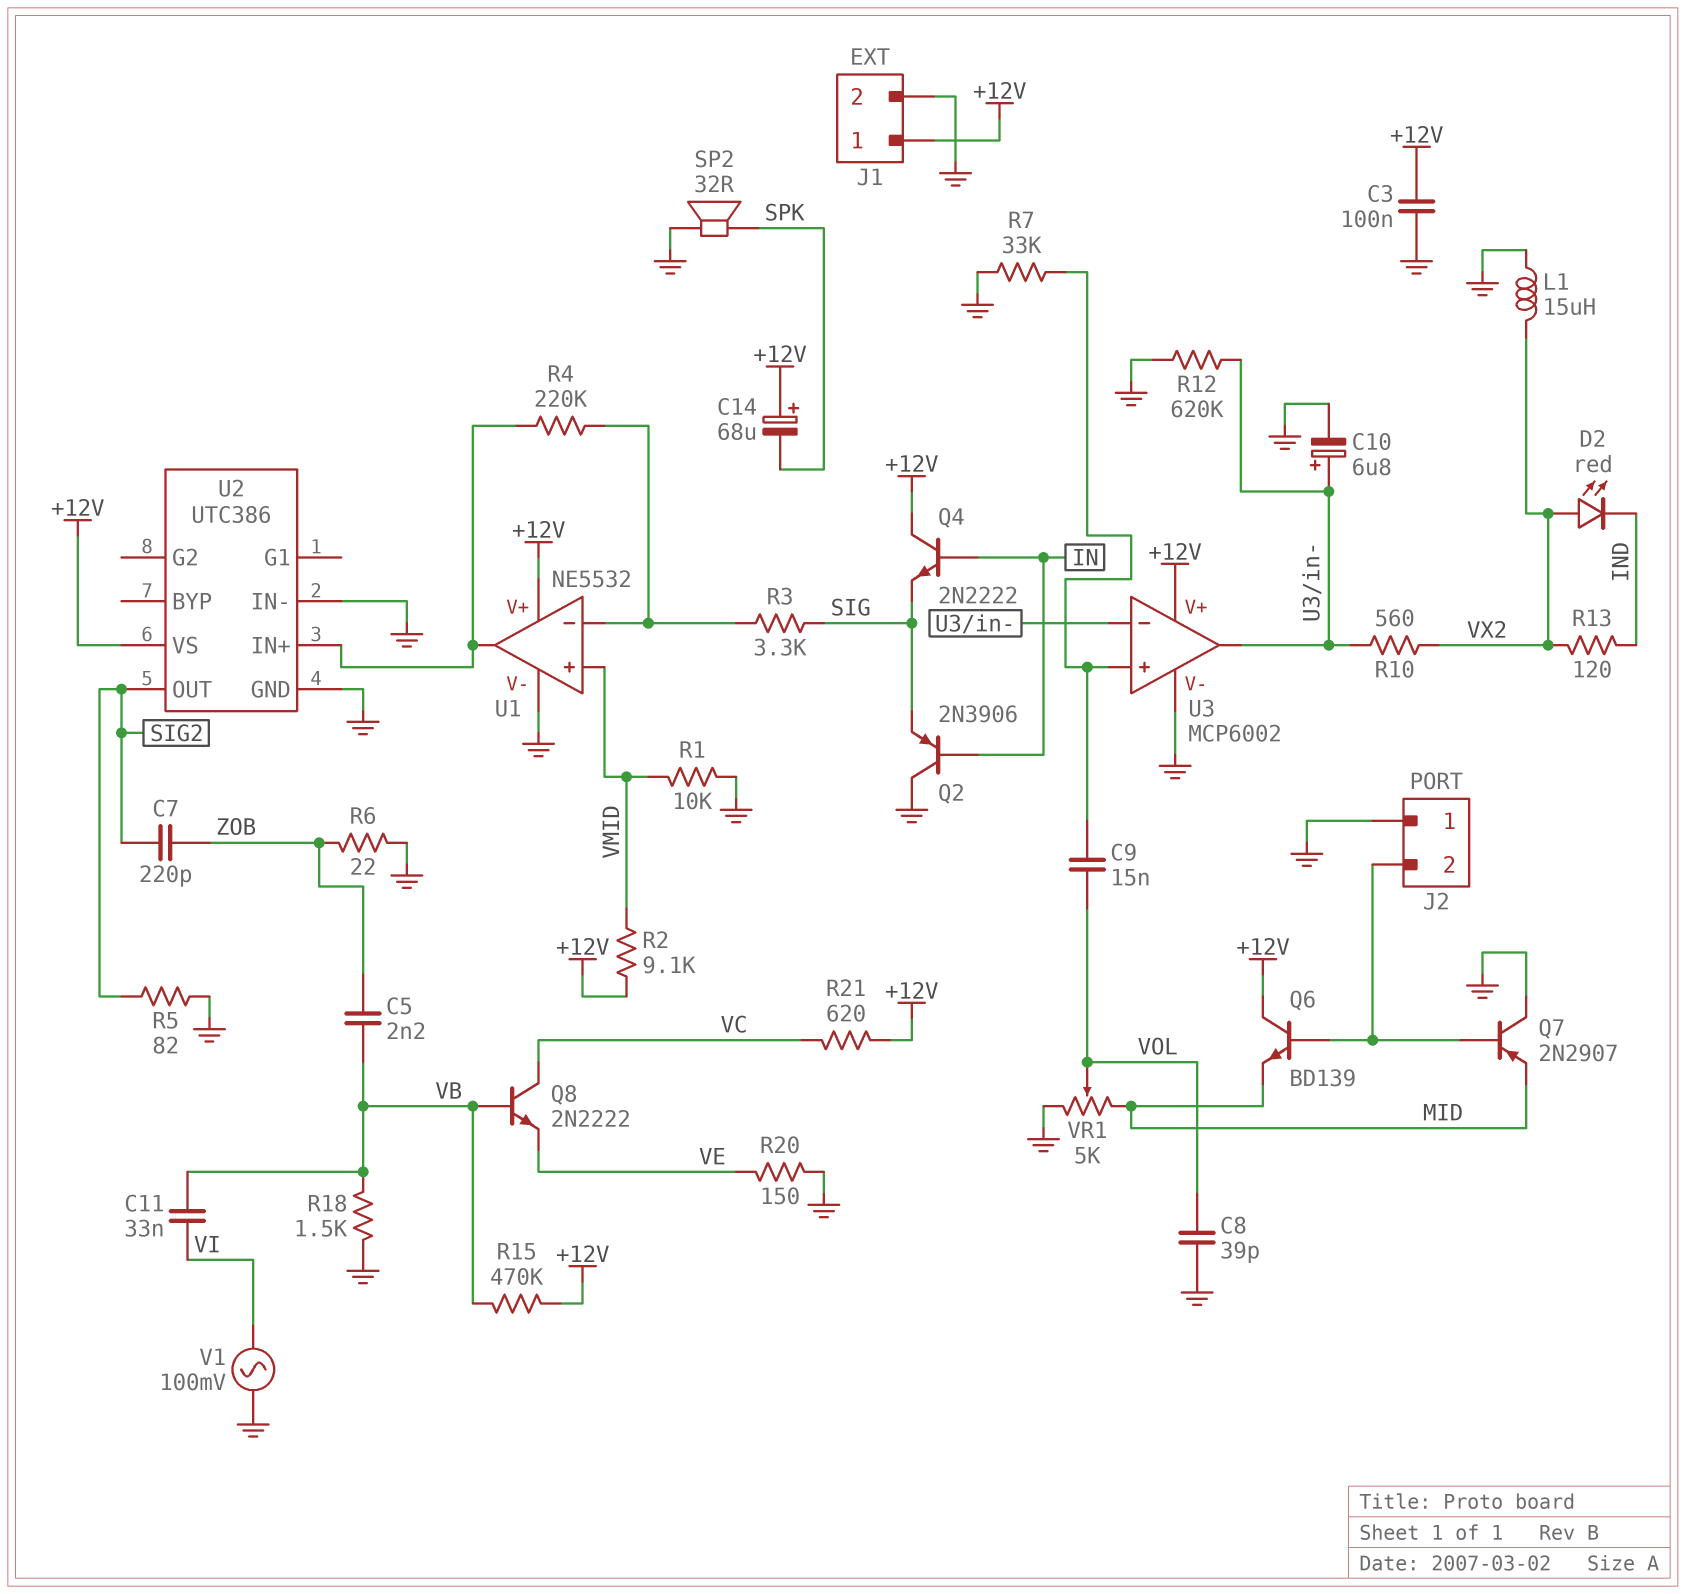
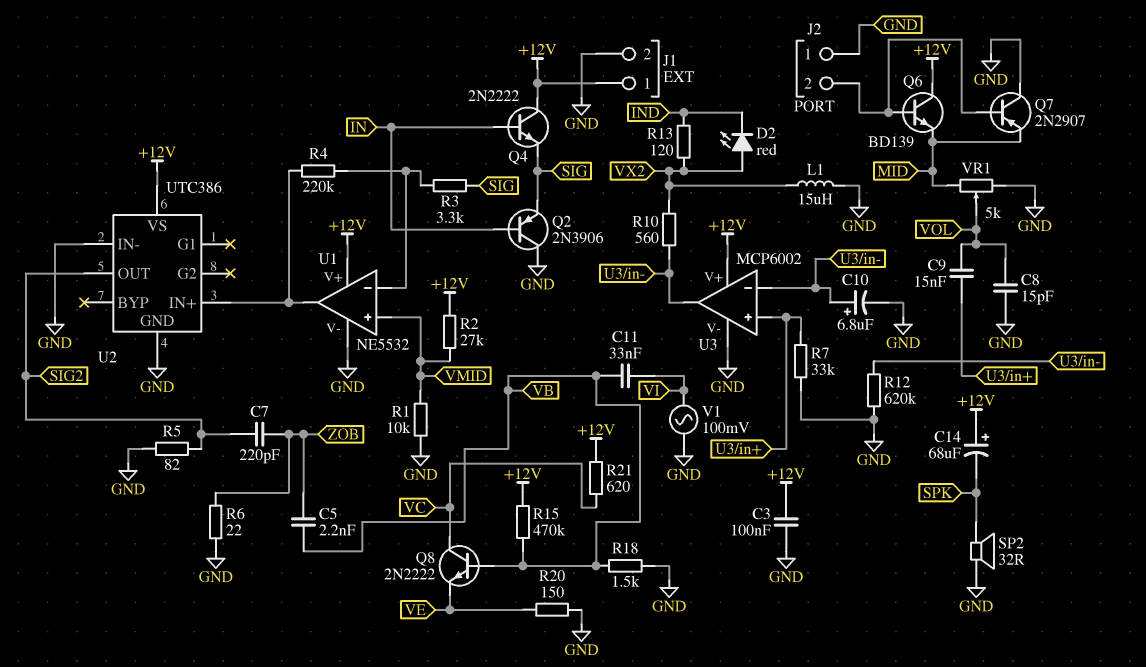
C8: 39pF (GND, VOL) -> 15pF (GND, VOL)
R2: 9.1k (+12V, VMID) -> 27k (+12V, VMID)

